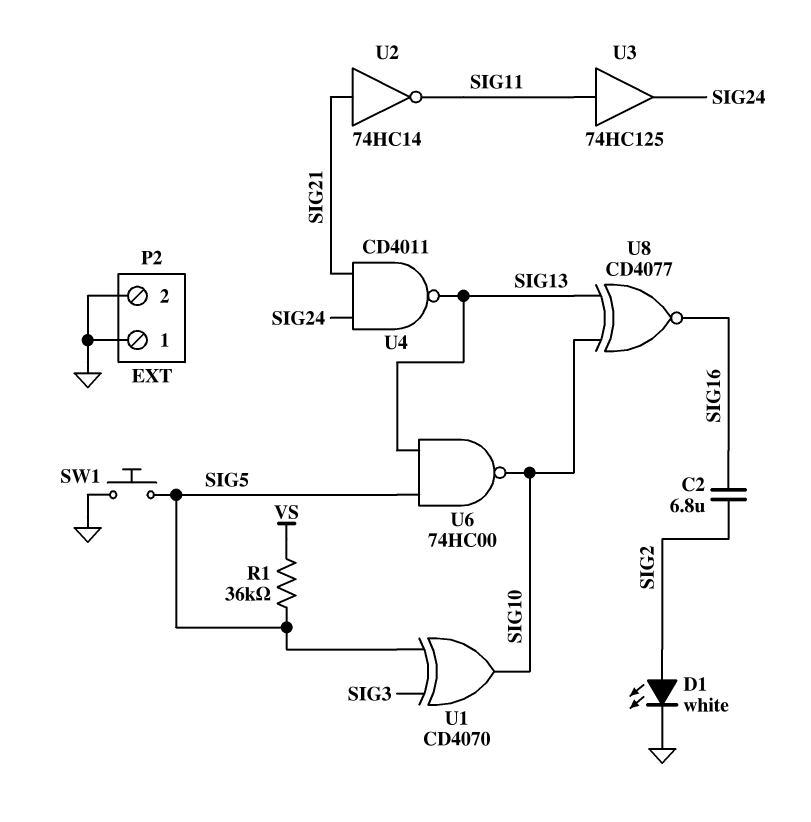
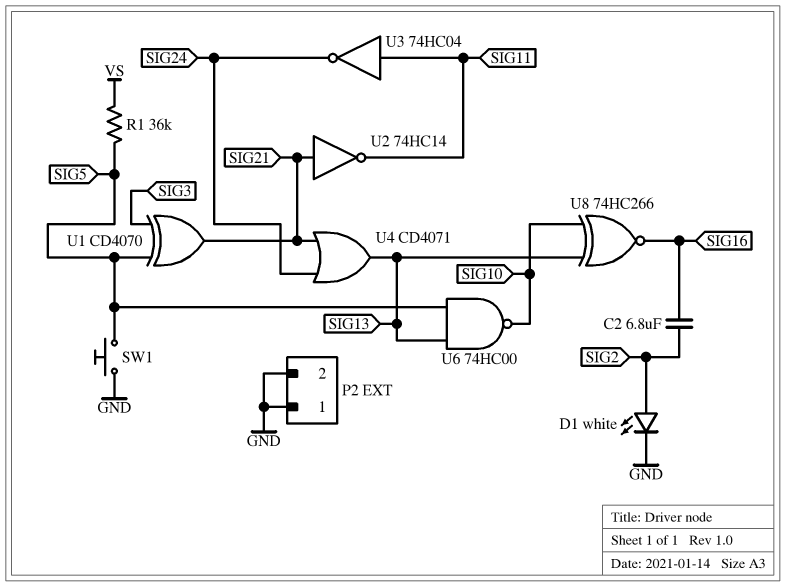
U1: XOR CD4070 (in SIG3, in SIG5, out SIG10) -> XOR CD4070 (in SIG3, in SIG5, out SIG21)
U3: buffer 74HC125 (in SIG11, out SIG24) -> NOT 74HC04 (in SIG11, out SIG24)
U4: NAND CD4011 (in SIG21, in SIG24, out SIG13) -> OR CD4071 (in SIG21, in SIG24, out SIG13)
U8: XNOR CD4077 (in SIG10, in SIG13, out SIG16) -> XNOR 74HC266 (in SIG10, in SIG13, out SIG16)

